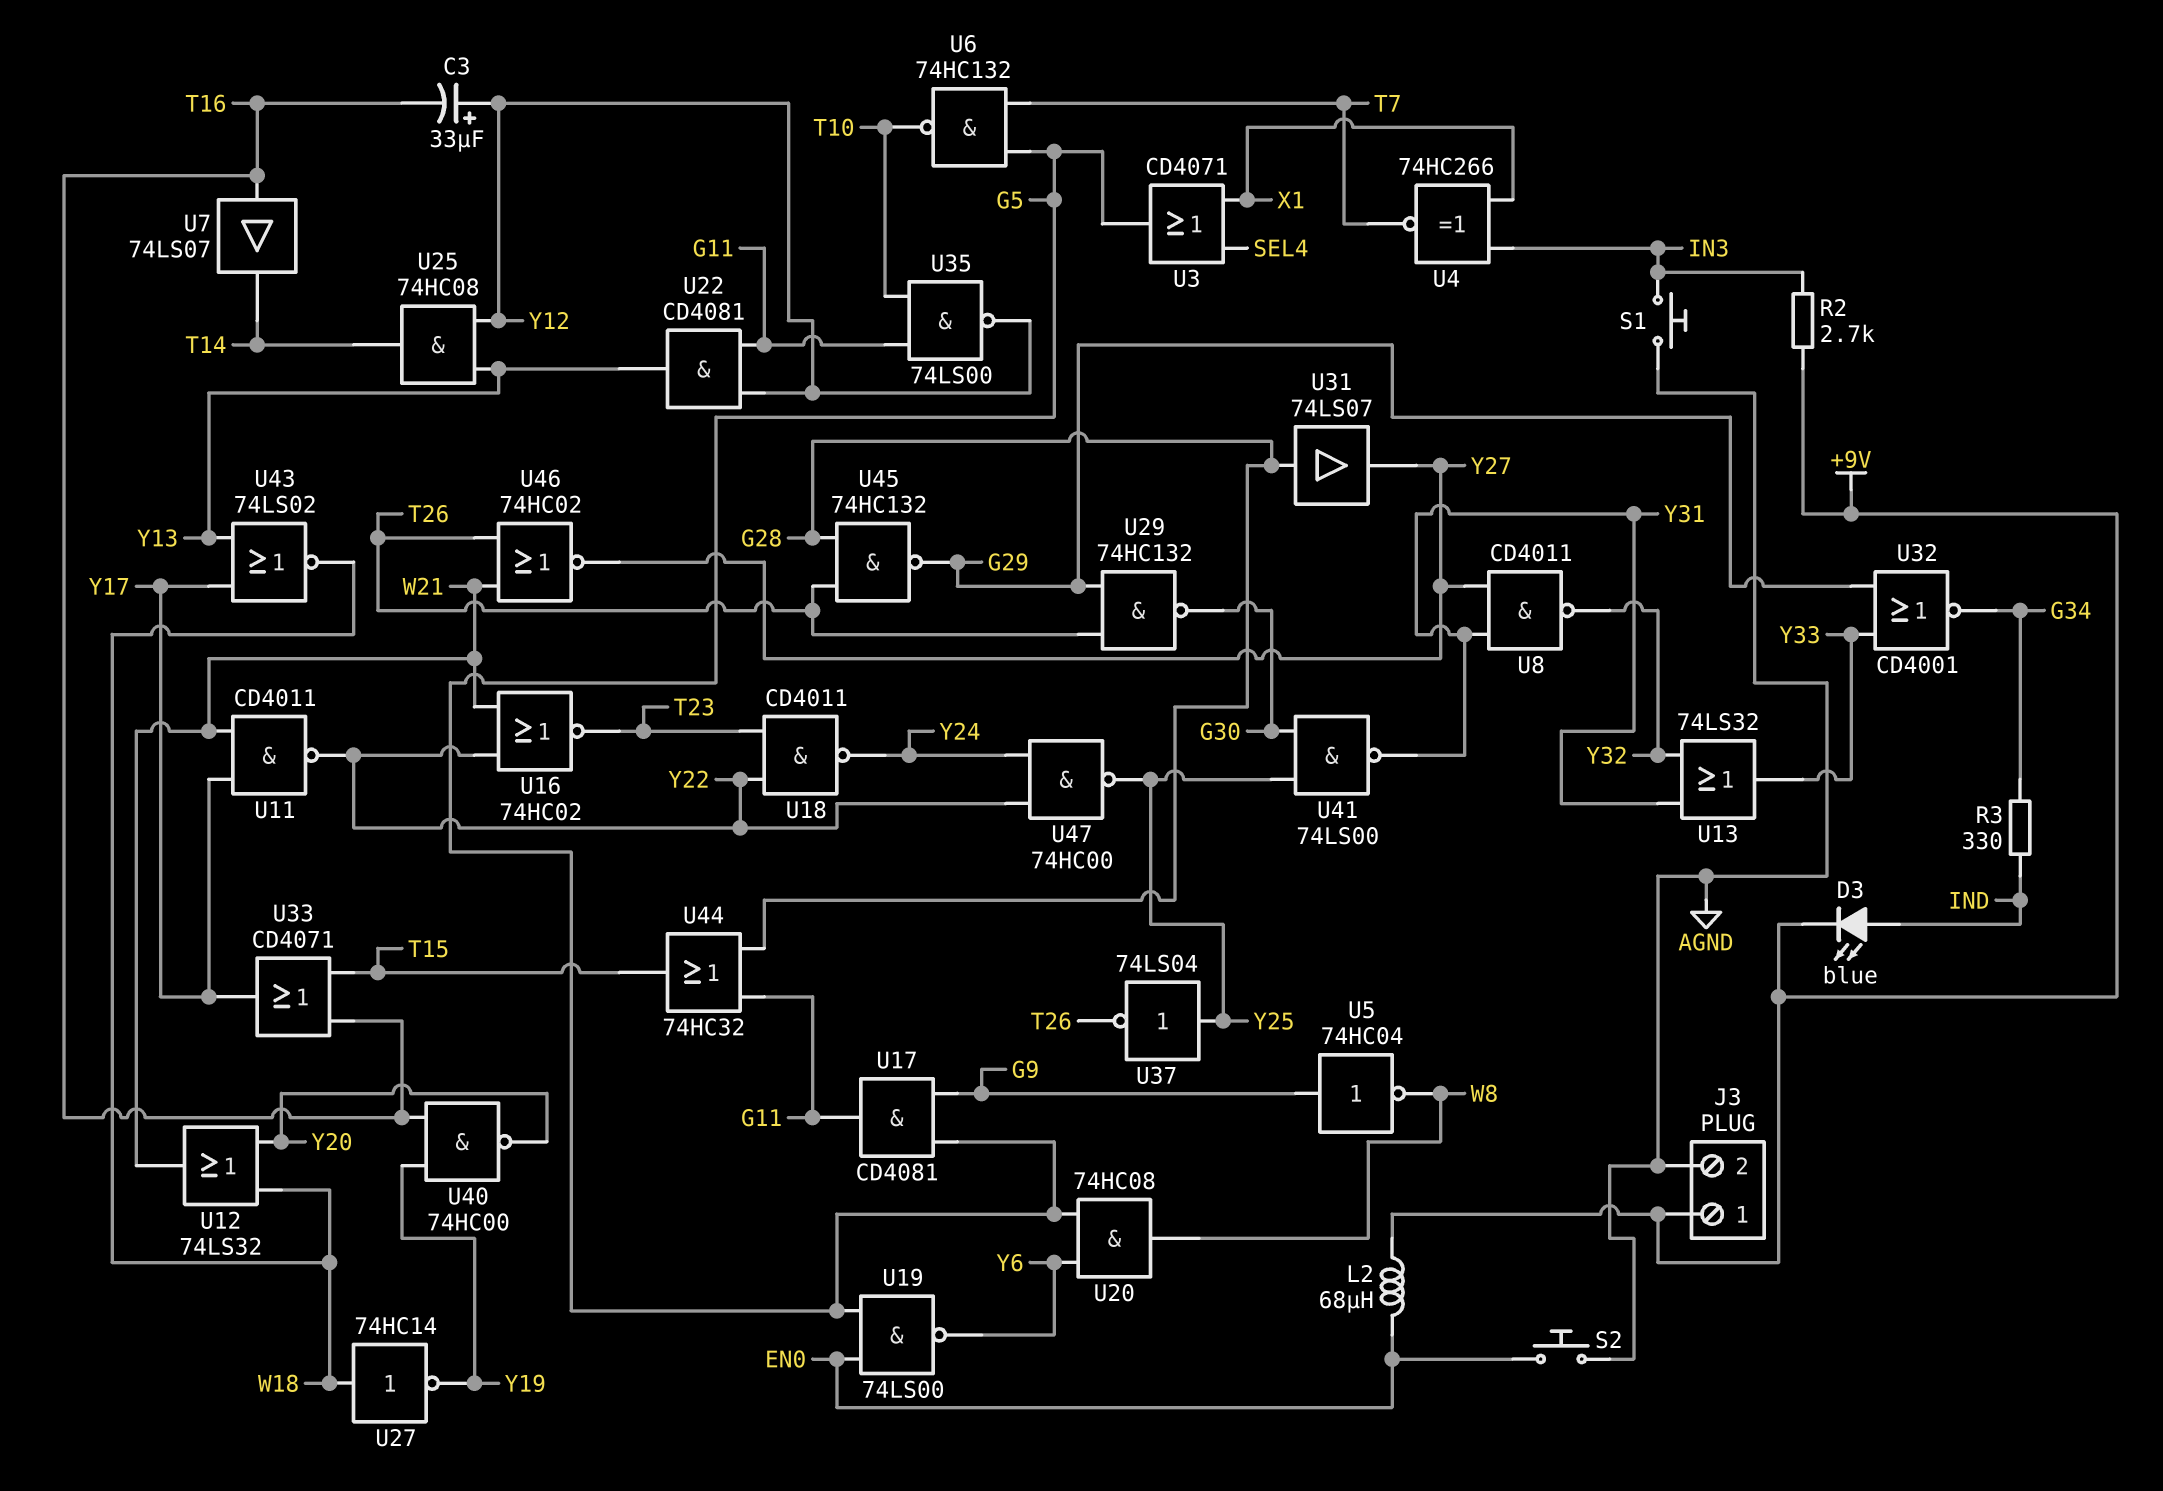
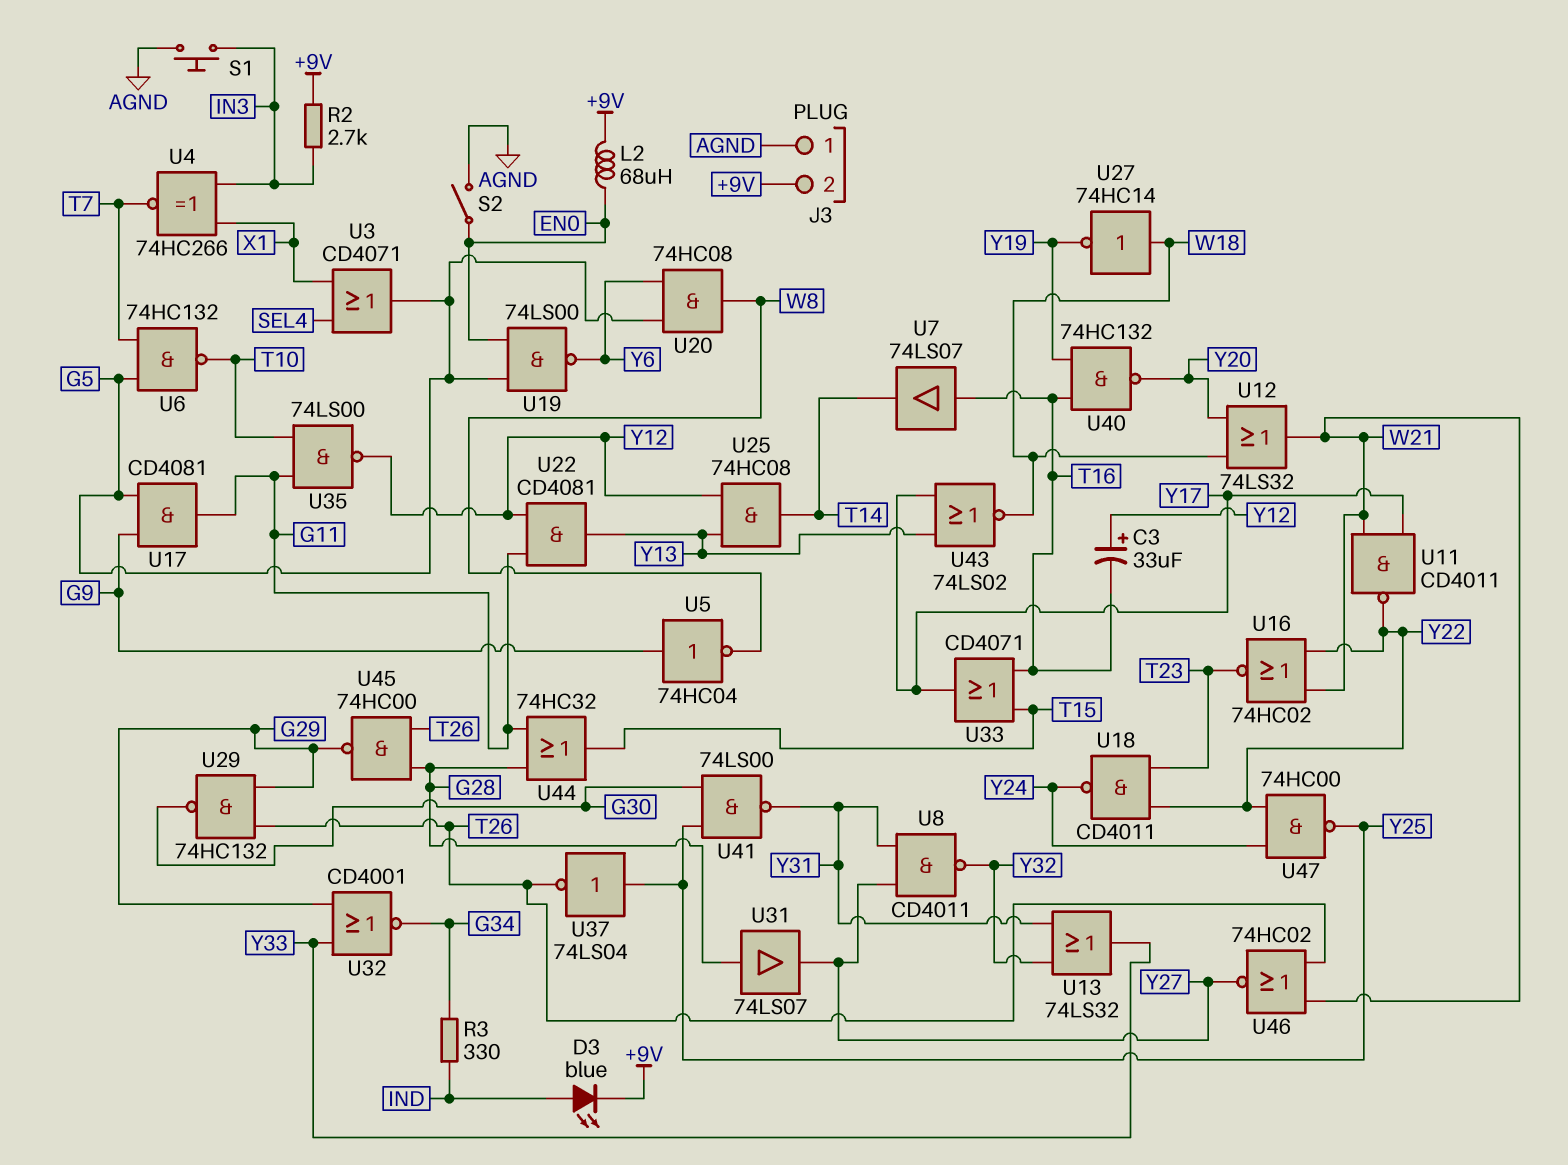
J3 pin 1: +9V -> AGND
J3 pin 2: AGND -> +9V
S2: button (AGND, EN0) -> switch (AGND, EN0)
U40: NAND 74HC00 (in T16, in Y19, out Y20) -> NAND 74HC132 (in T16, in Y19, out Y20)
U45: NAND 74HC132 (in G28, in T26, out G29) -> NAND 74HC00 (in G28, in T26, out G29)

